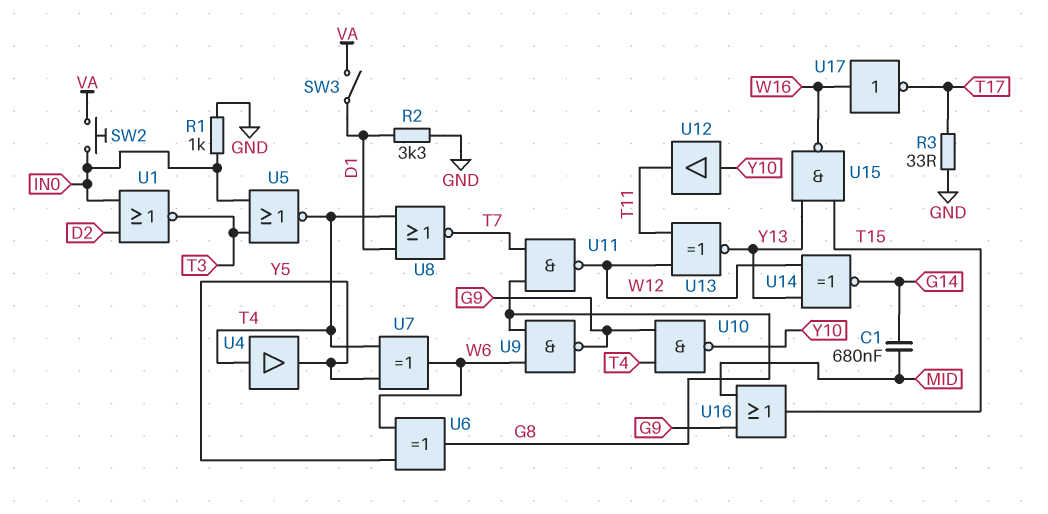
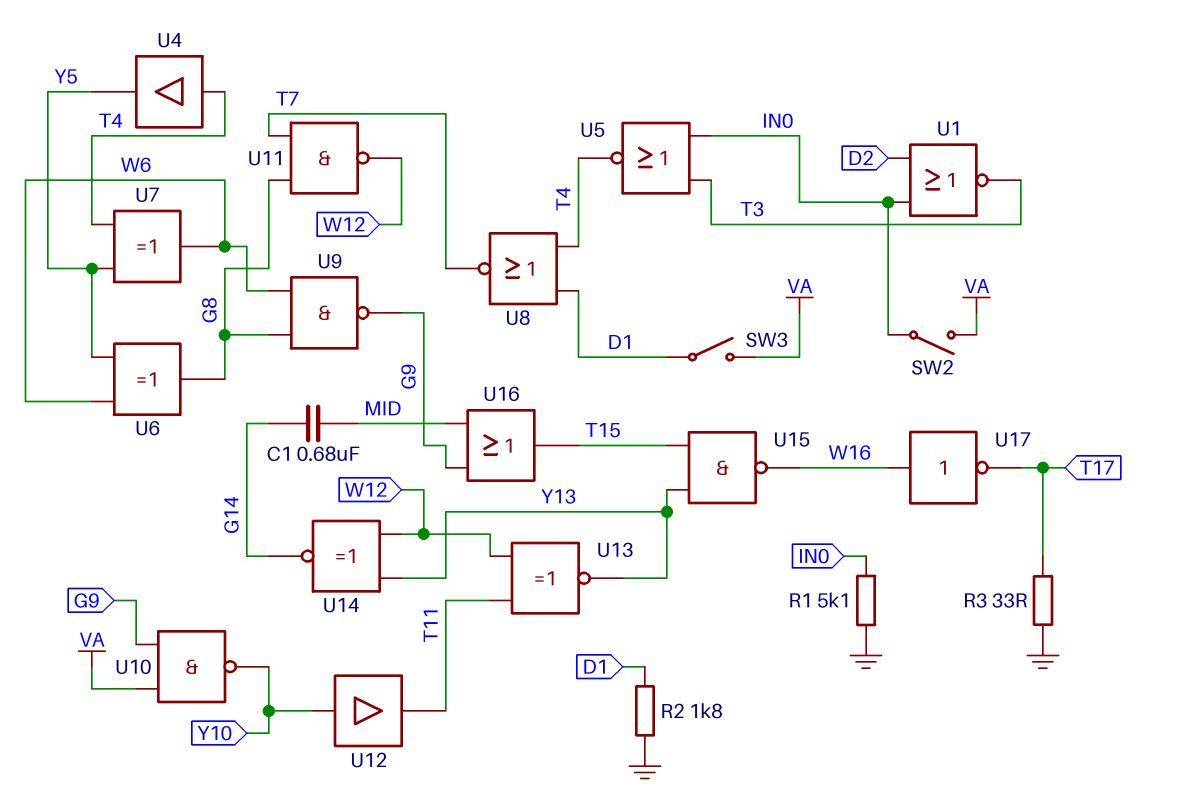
R1: 1k (GND, IN0) -> 5.1k (GND, IN0)
R2: 3.3k (D1, GND) -> 1.8k (D1, GND)
SW2: button (IN0, VA) -> switch (IN0, VA)
U10: NAND (in G9, in T4, out Y10) -> NAND (in G9, in VA, out Y10)

